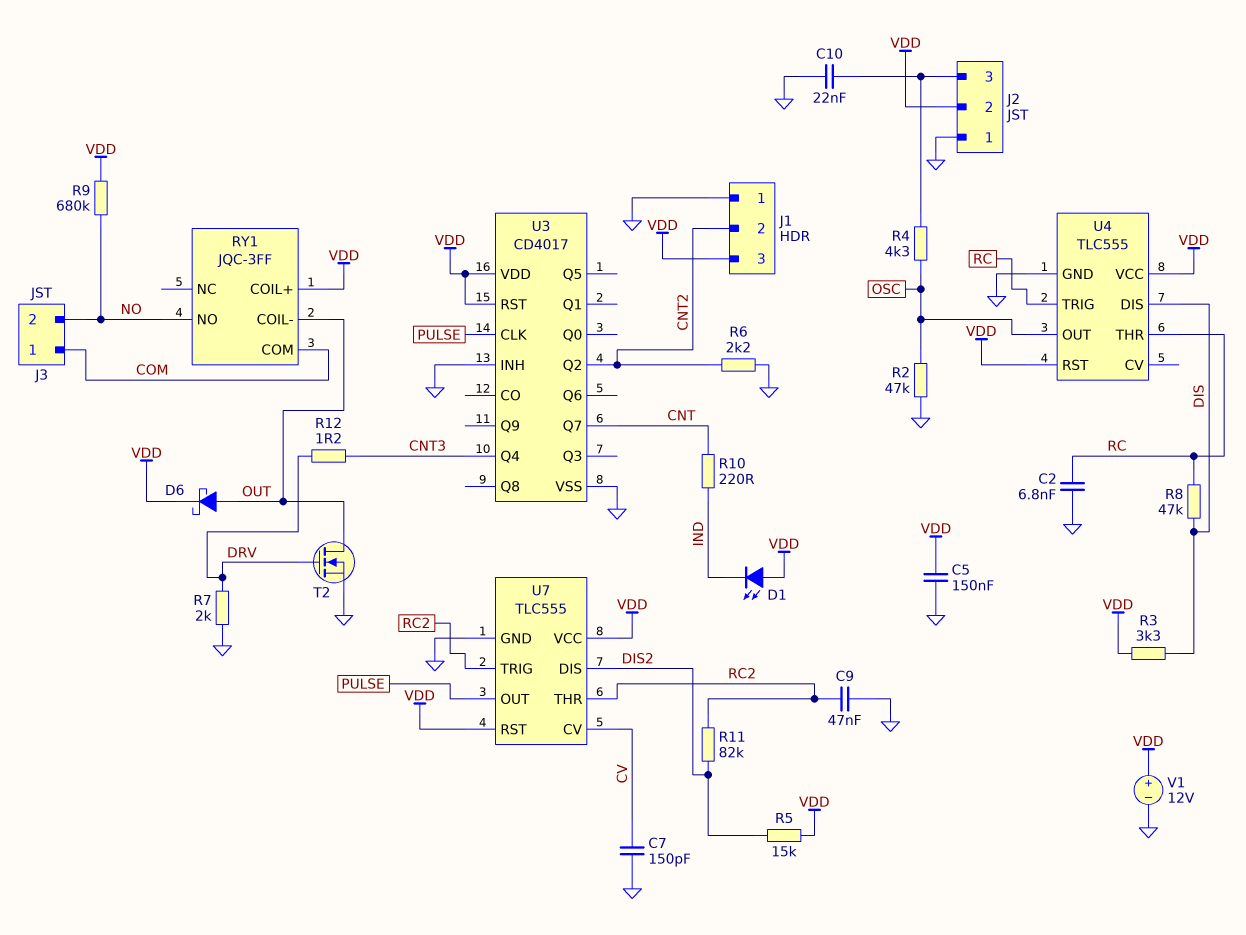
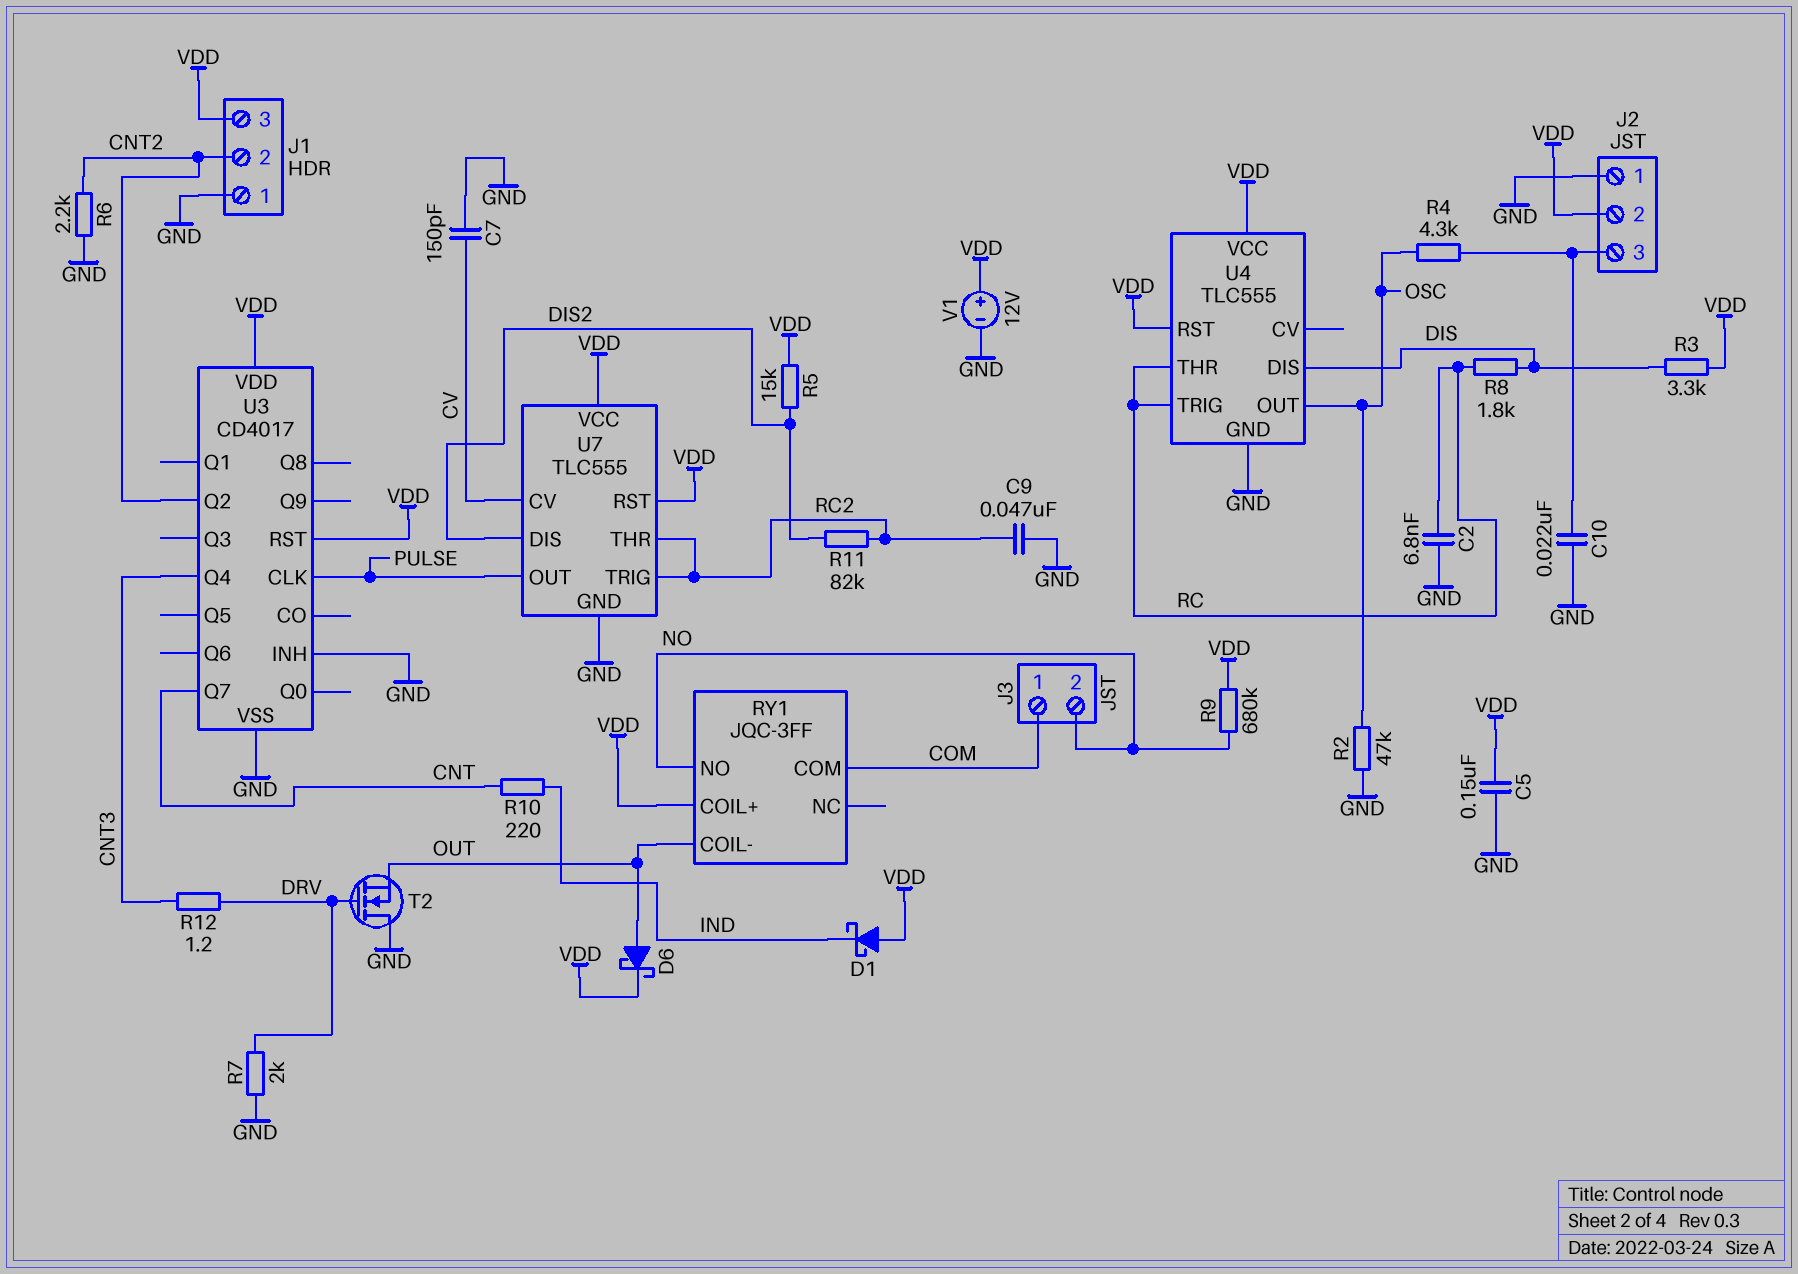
D1: LED (A VDD, K IND) -> schottky (A VDD, K IND)
R8: 47k (DIS, RC) -> 1.8k (DIS, RC)
T2: NMOS (G DRV, D OUT, S GND) -> NMOS (G DRV, D GND, S OUT)

